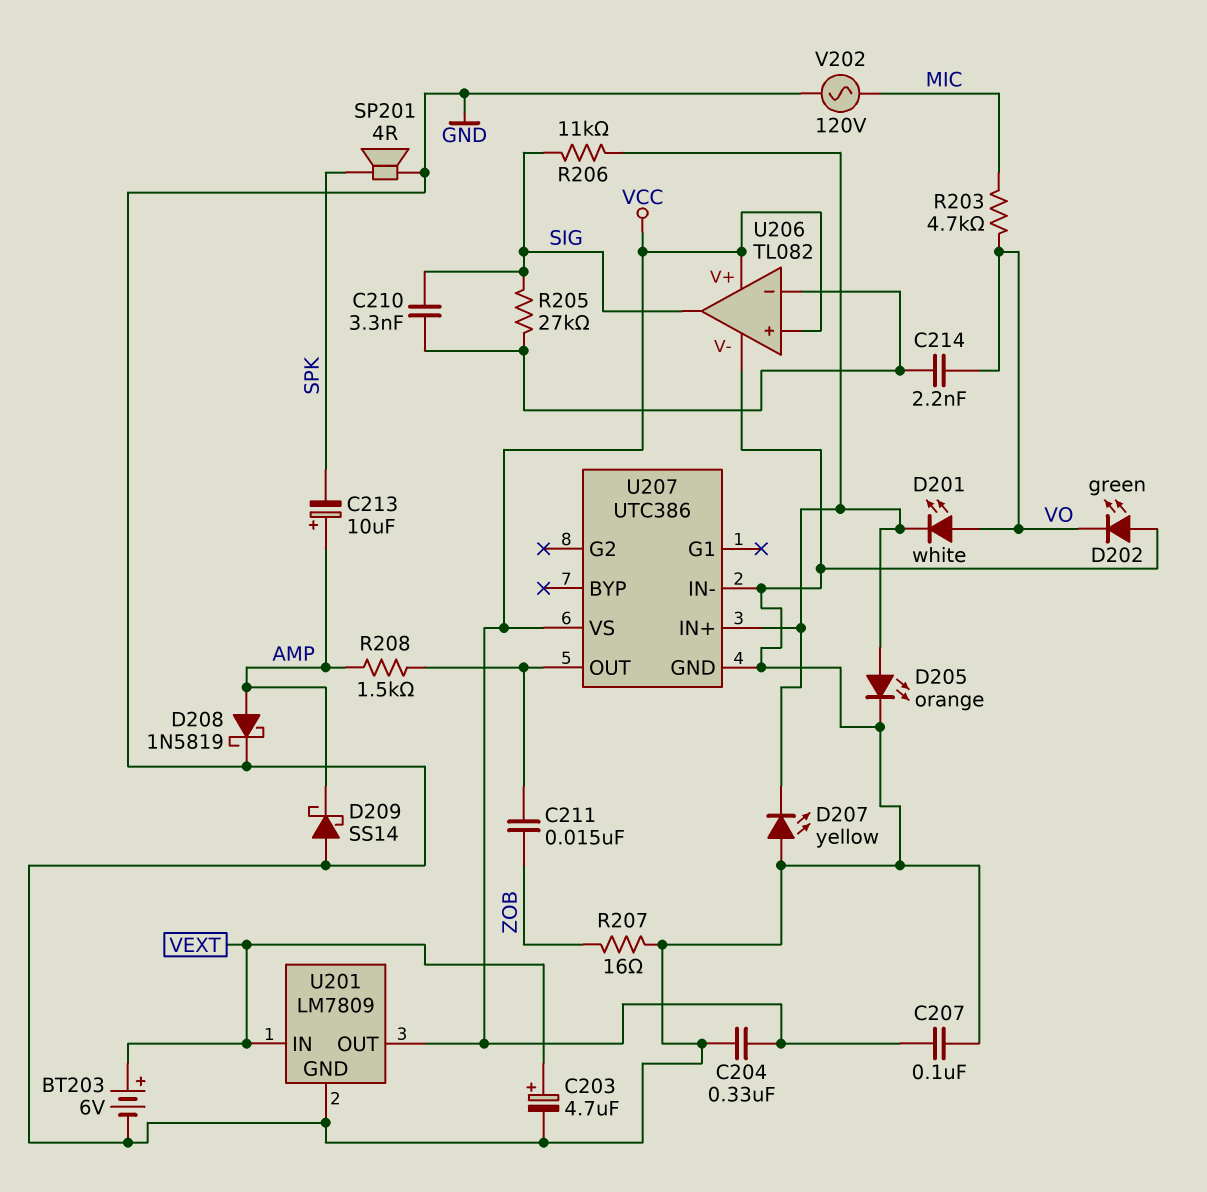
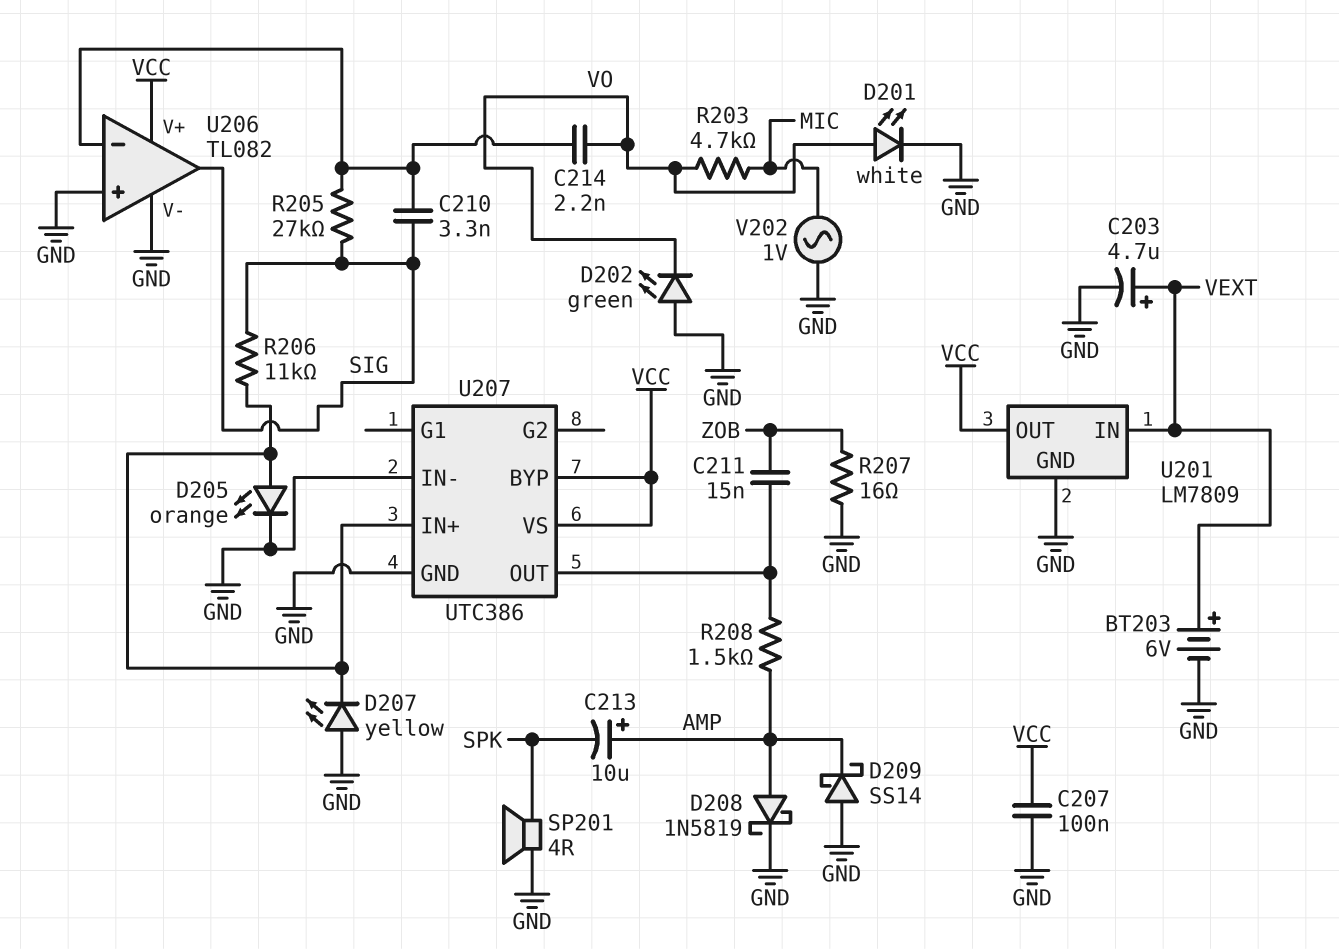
C204: 330nF (GND, VCC) -> none
D201: LED white (A VO, K U207/IN+) -> LED white (A VO, K GND)
U206 pin in+: VCC -> GND
U207 pin BYP: none -> VCC
V202: AC 120V (GND, MIC) -> AC 1V (GND, MIC)

